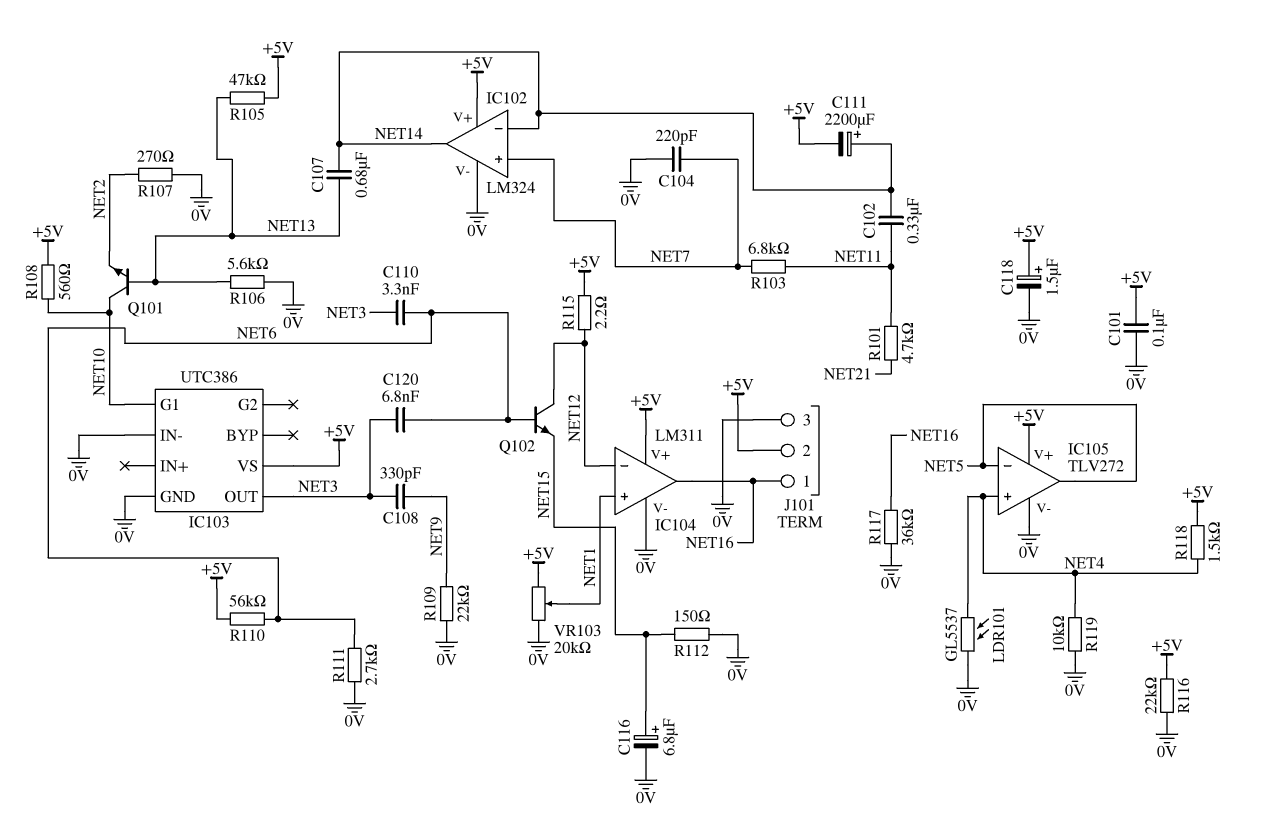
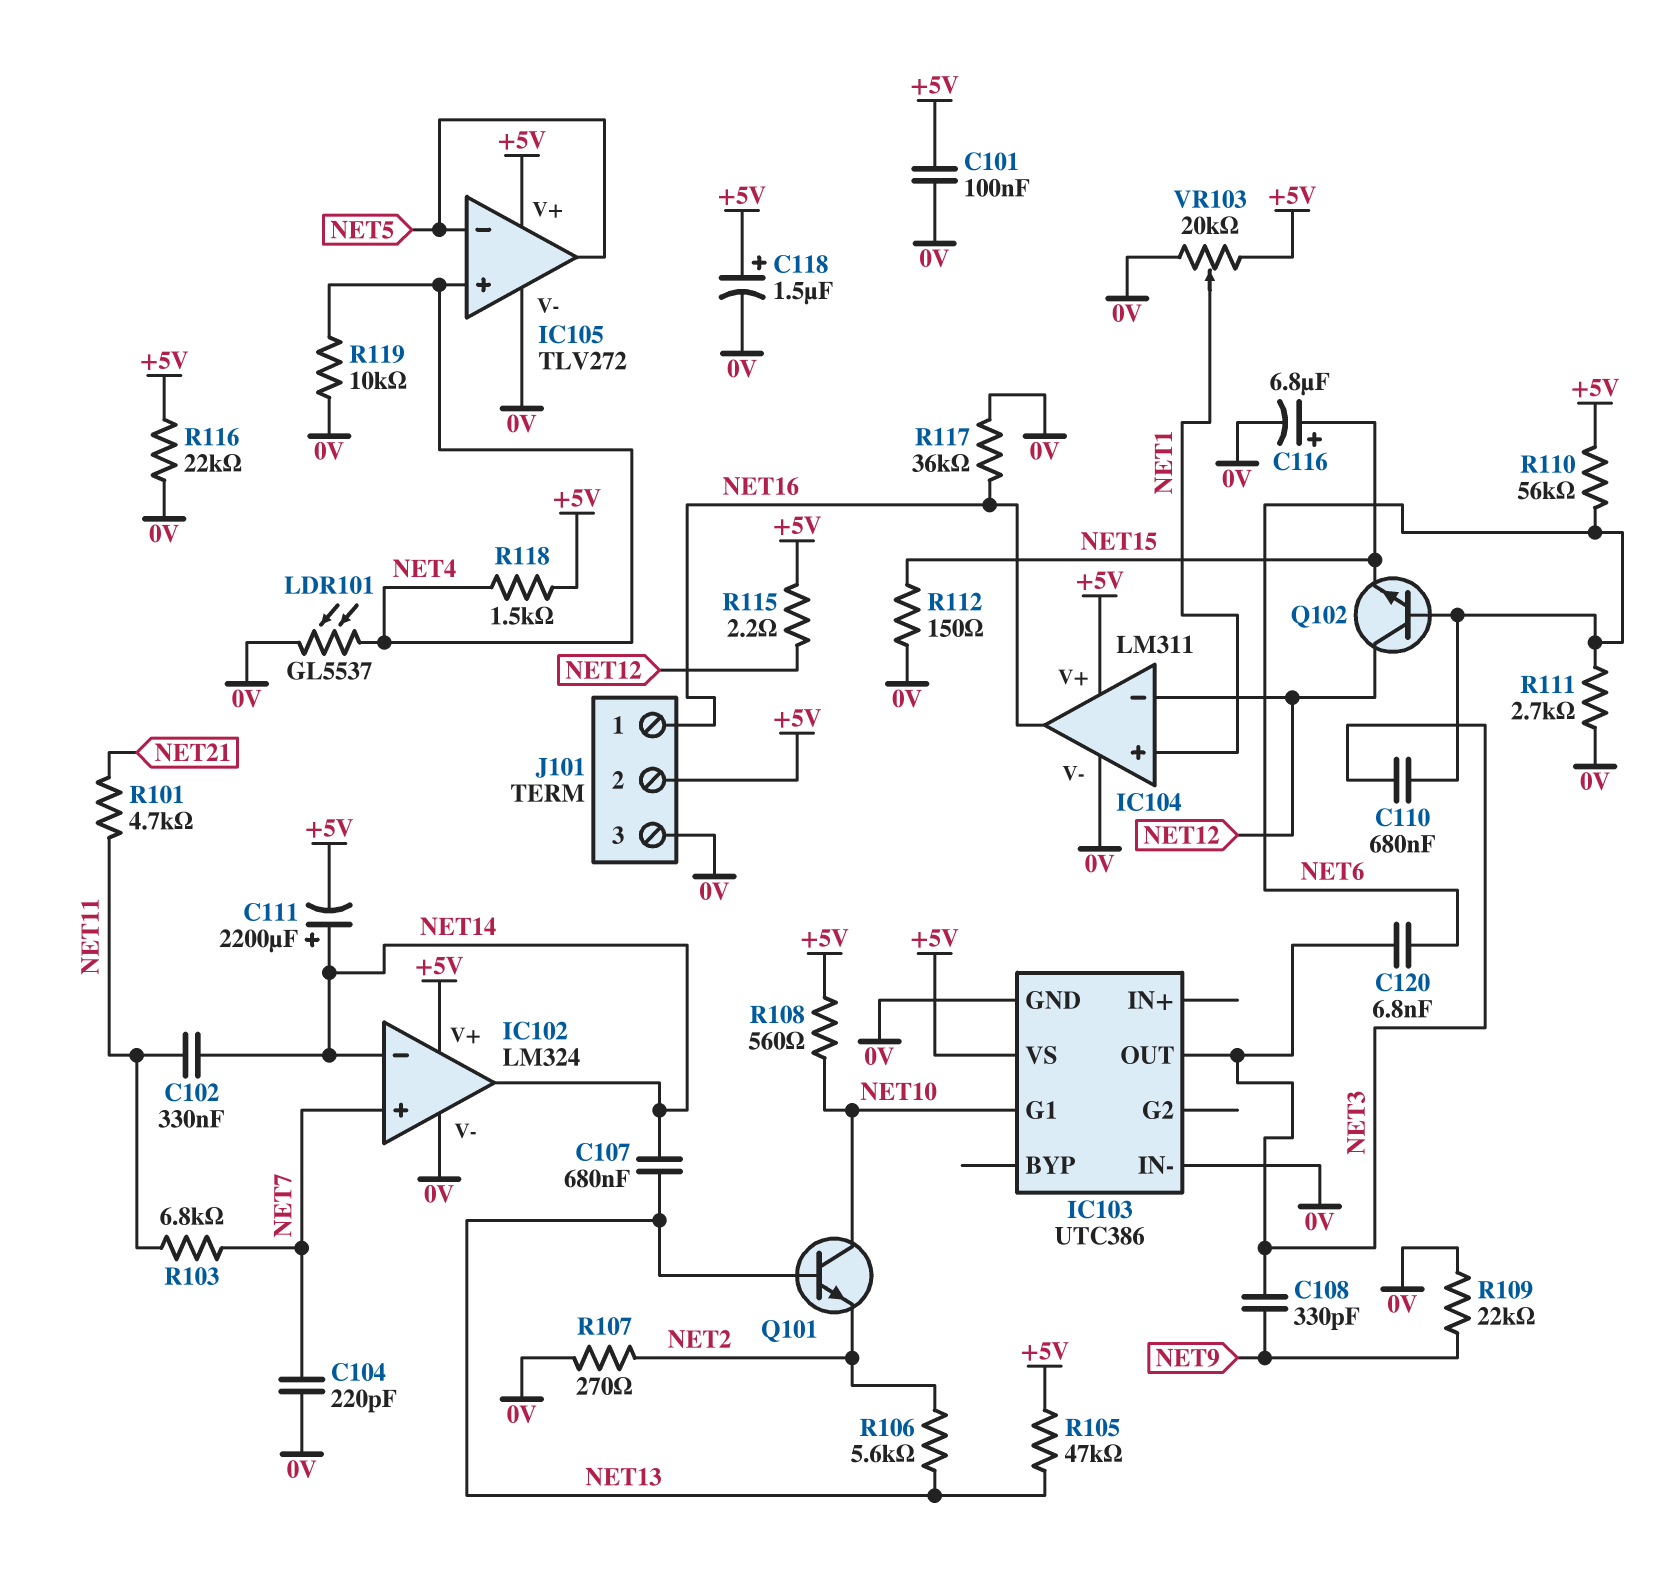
C110: 3.3nF (NET3, NET6) -> 680nF (NET3, NET6)
R106: 5.6k (0V, NET13) -> 5.6k (NET2, NET13)

